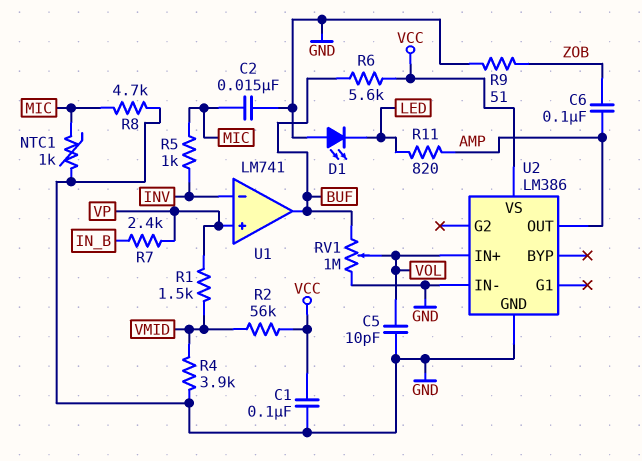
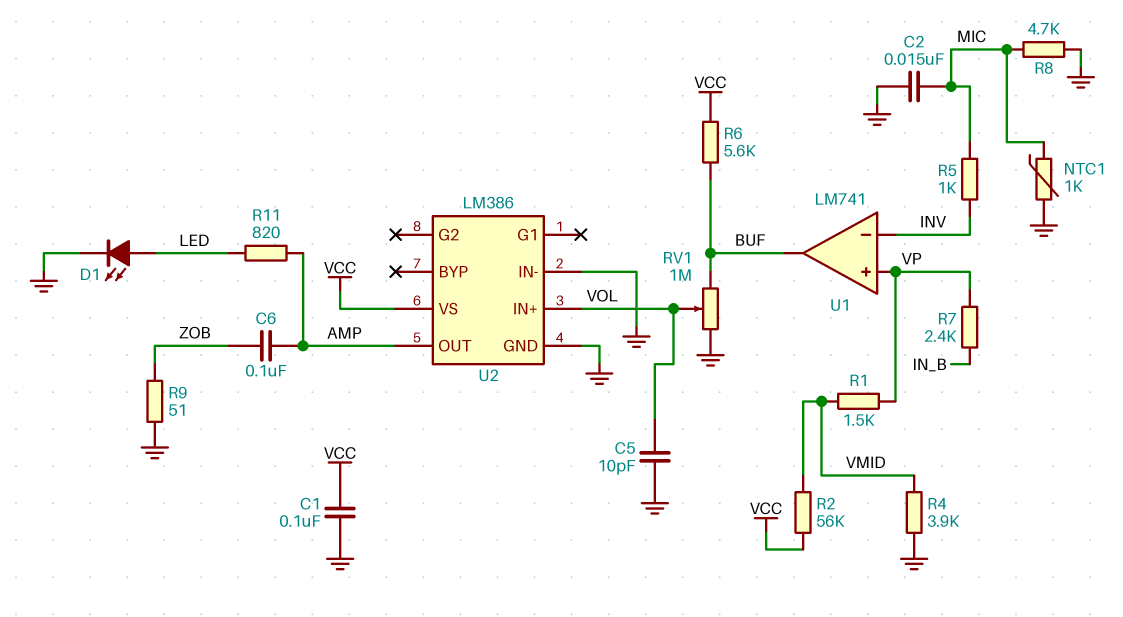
D1: LED (A GND, K LED) -> LED (A LED, K GND)

